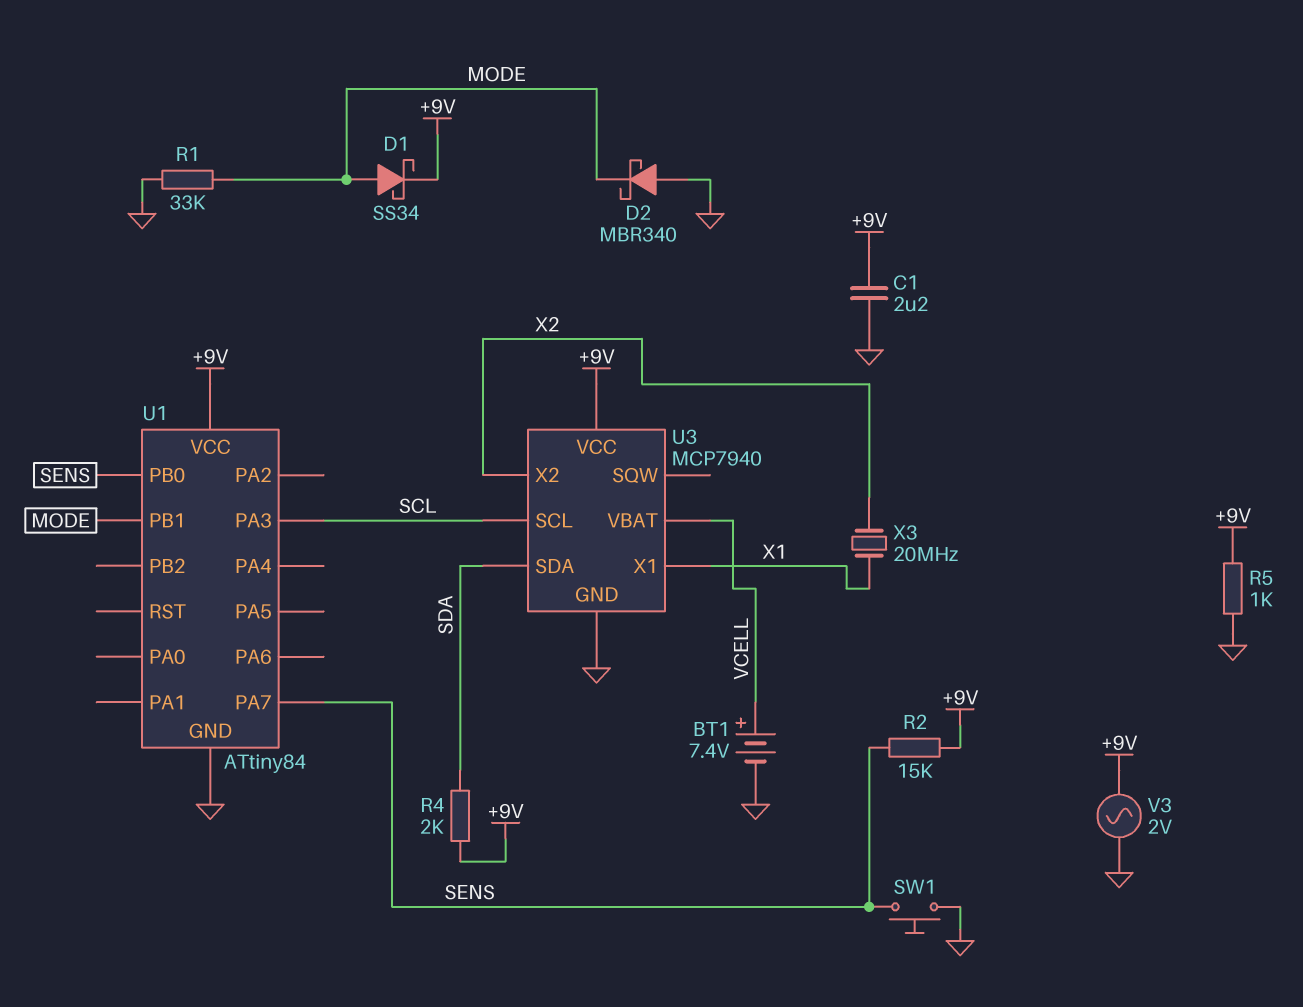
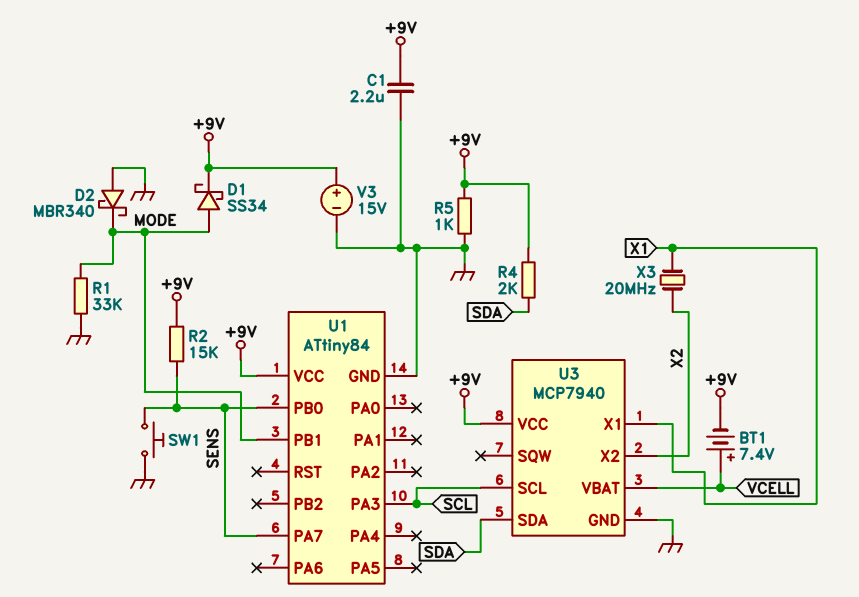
BT1: 7.4V (plus VCELL, minus GND) -> 7.4V (plus VCELL, minus +9V)
V3: AC 2V (+9V, GND) -> 15V (plus +9V, minus GND)

